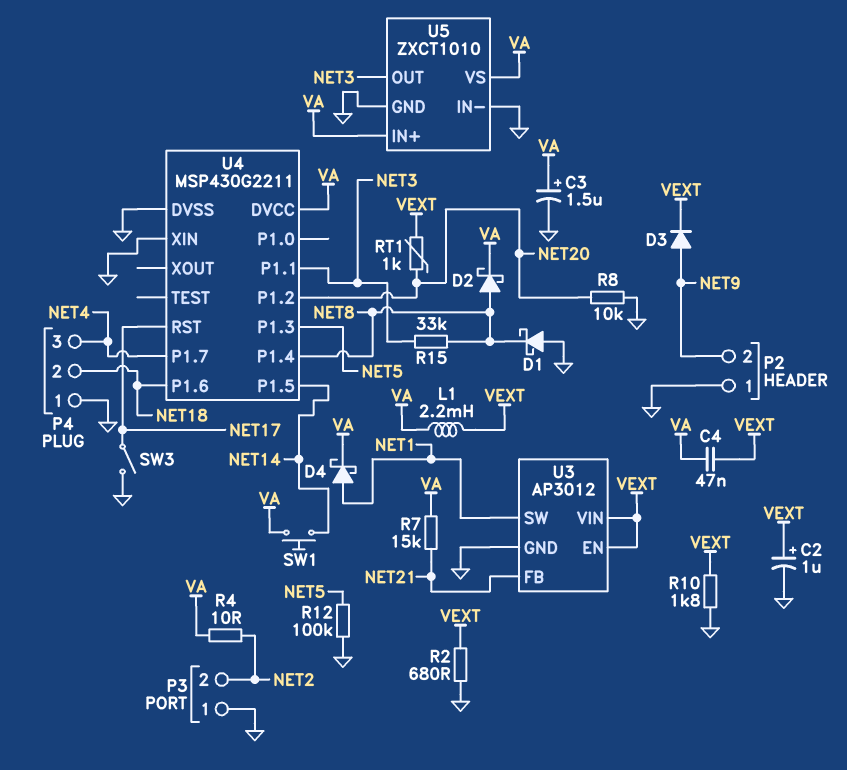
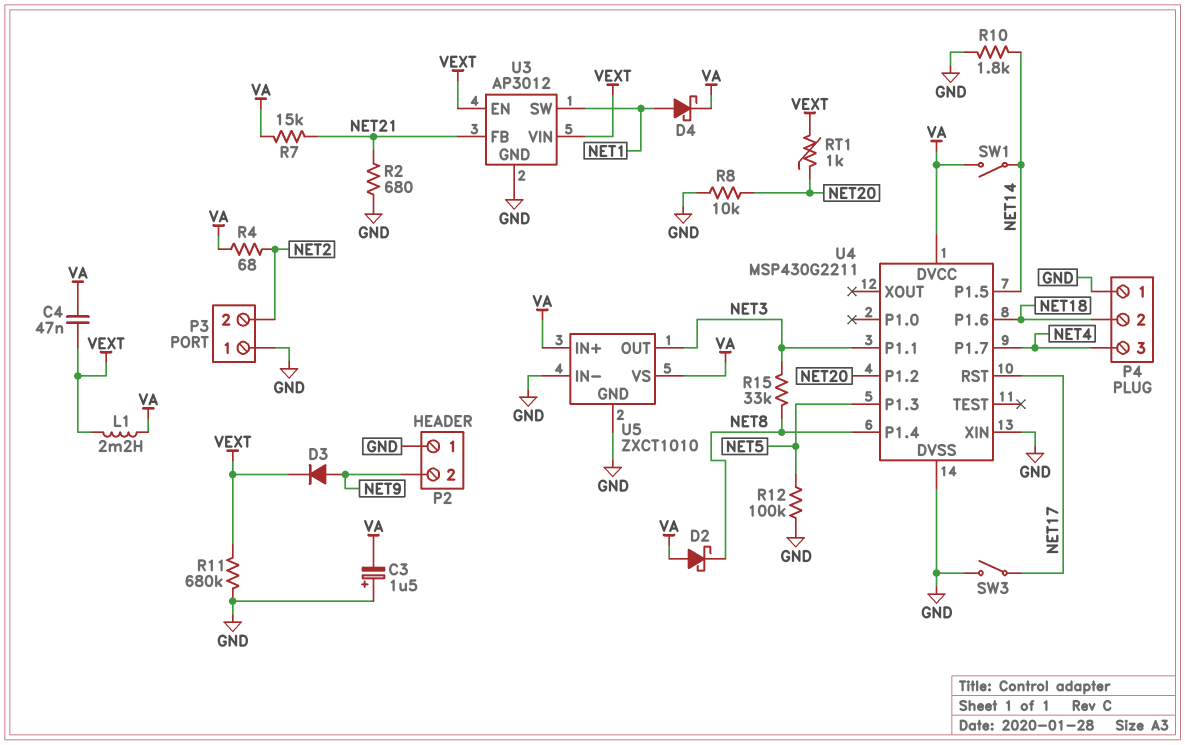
C2: 1uF (plus VEXT, minus GND) -> none
C3: 1.5uF (plus VA, minus GND) -> 1.5uF (plus GND, minus VA)
D1: schottky (A GND, K NET8) -> none
D2: schottky (A NET8, K VA) -> schottky (A VA, K NET8)
R2: 680 (GND, VEXT) -> 680 (GND, NET21)
R4: 10 (NET2, VA) -> 68 (NET2, VA)
R10: 1.8k (GND, VEXT) -> 1.8k (GND, NET14)
R11: none -> 680k (GND, VEXT)
SW1: button (NET14, VA) -> switch (NET14, VA)

